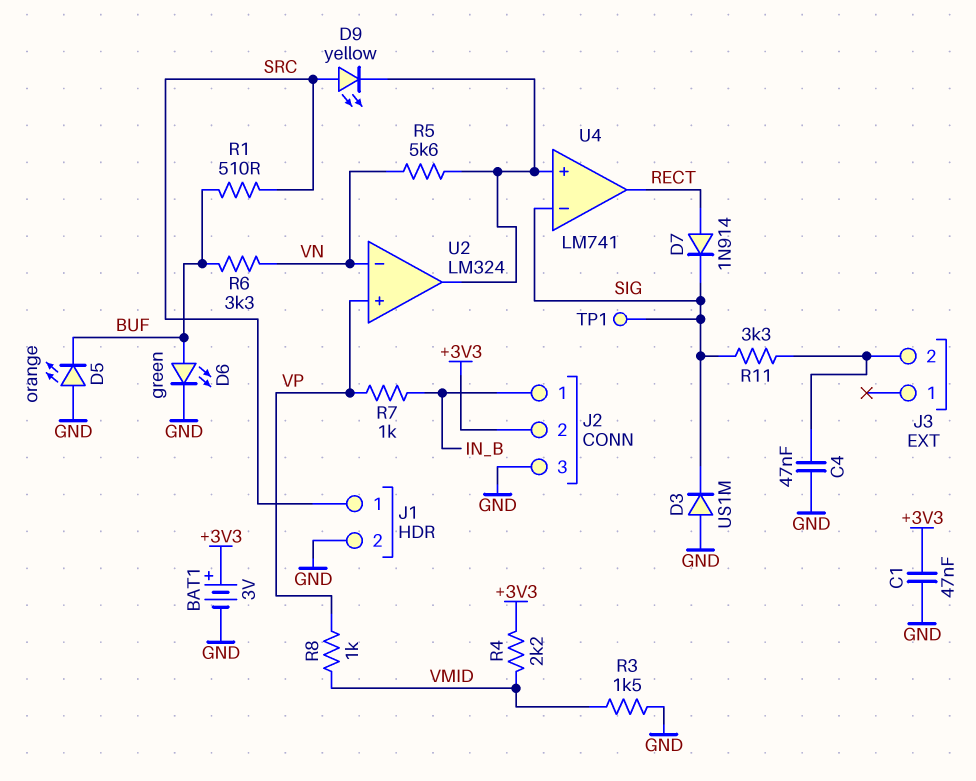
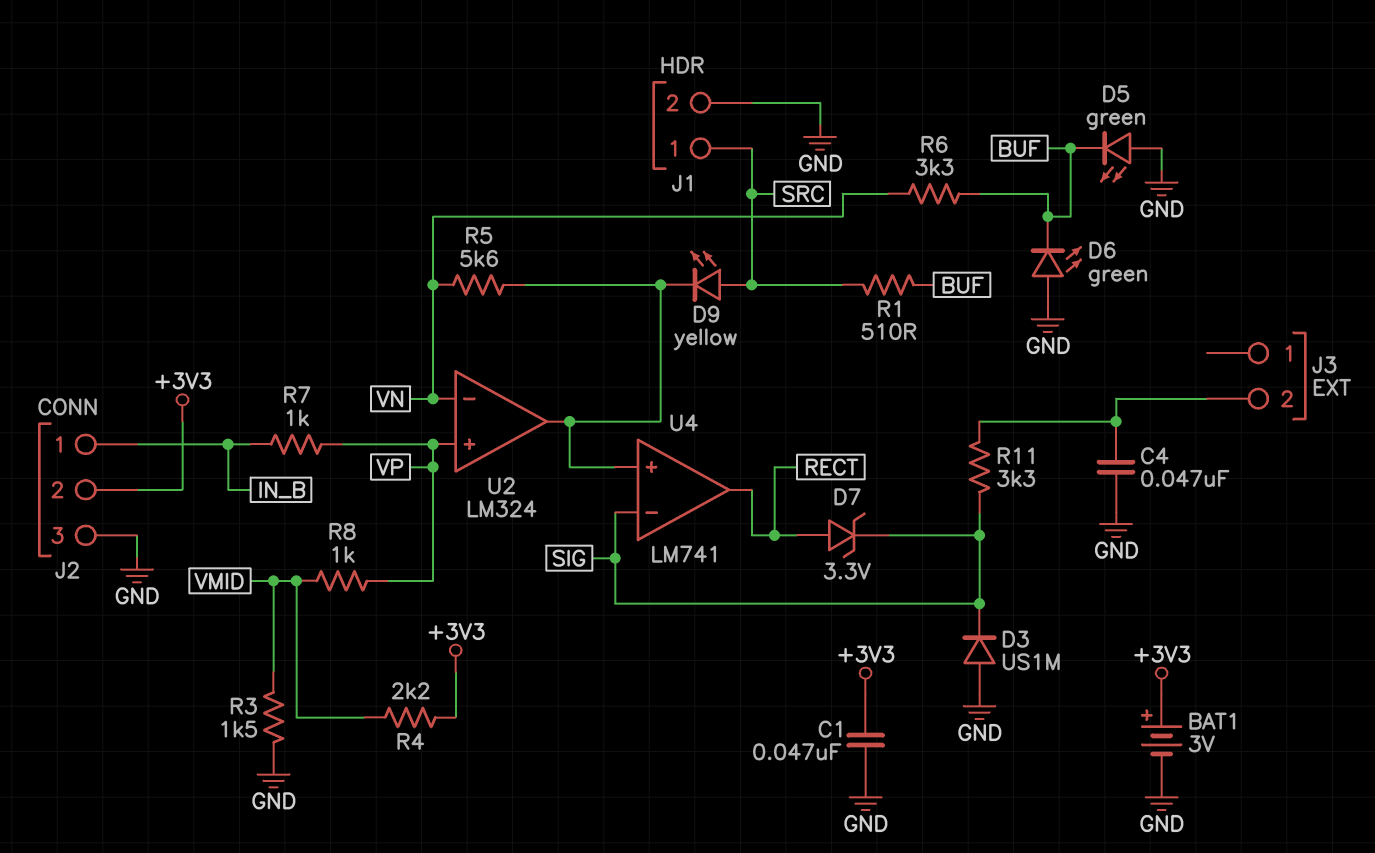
D5: LED orange (A GND, K BUF) -> LED green (A GND, K BUF)
D6: LED green (A BUF, K GND) -> LED green (A GND, K BUF)
D7: diode 1N914 (A RECT, K SIG) -> zener 3.3V (A RECT, K SIG)
TP1: test point (SIG) -> none

